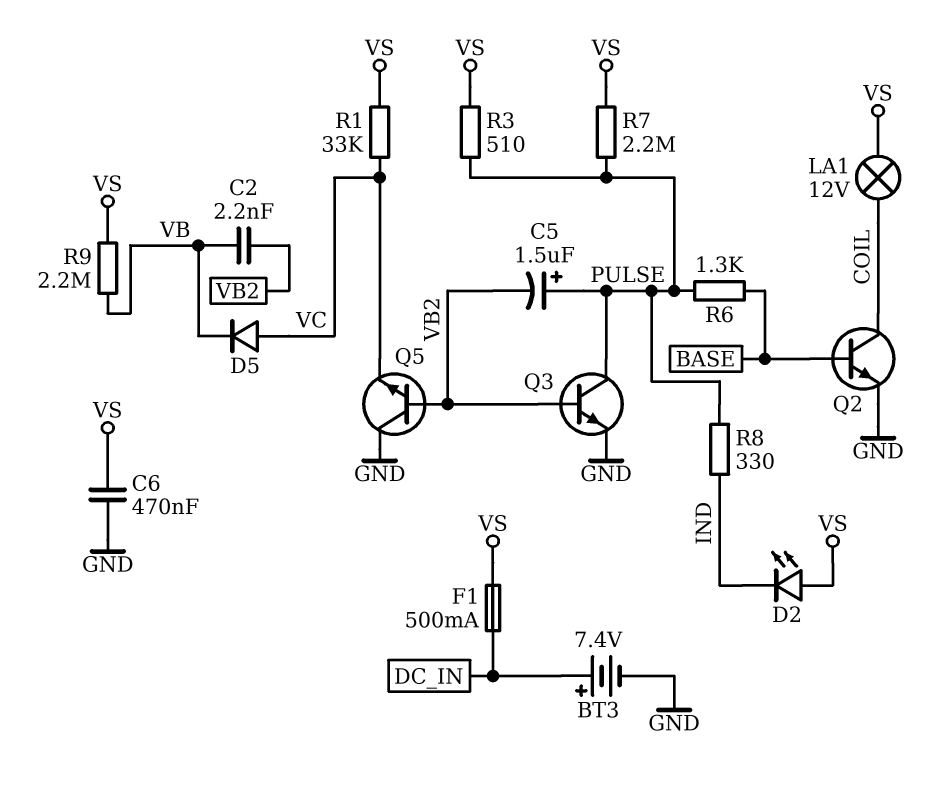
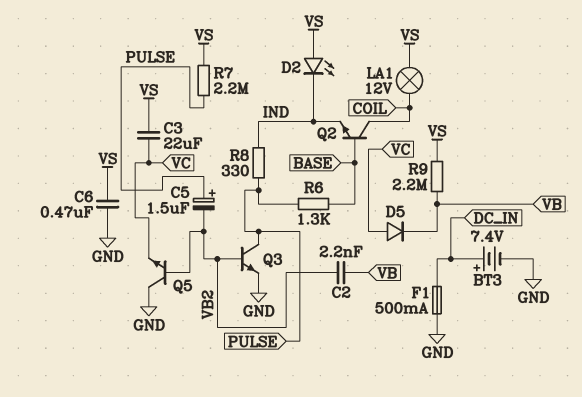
C3: none -> 22uF (VC, VS)
F1: 500mA (DC_IN, VS) -> 500mA (DC_IN, GND)
Q2: NPN (B BASE, C COIL, E GND) -> NPN (B BASE, C COIL, E IND)
R1: 33k (VC, VS) -> none
R3: 510 (PULSE, VS) -> none

